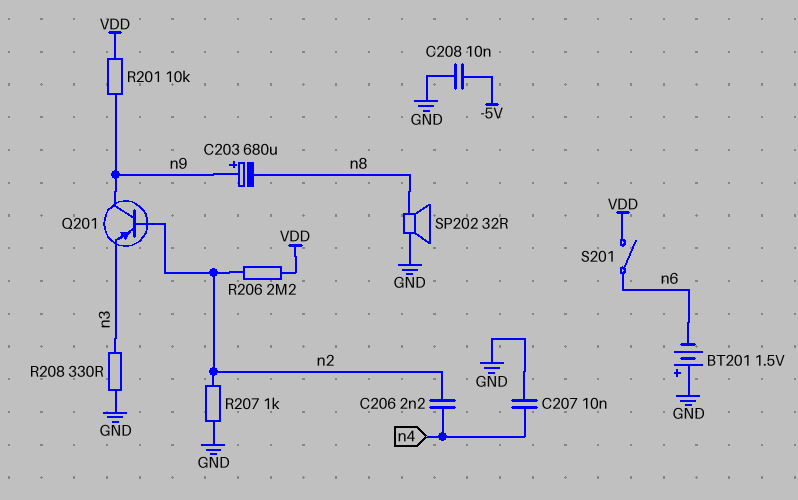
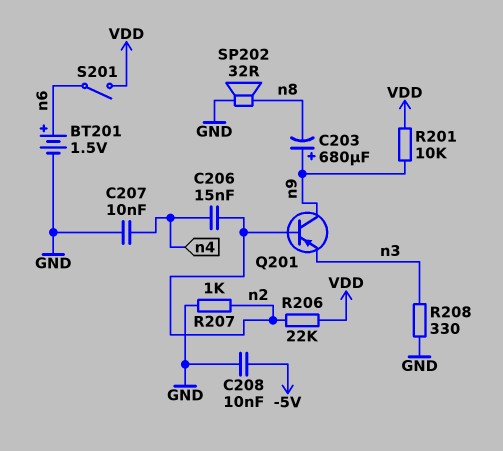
BT201: 1.5V (plus GND, minus n6) -> 1.5V (plus n6, minus GND)
C206: 2.2nF (n2, n4) -> 15nF (n2, n4)
R206: 2.2M (VDD, n2) -> 22k (VDD, n2)

